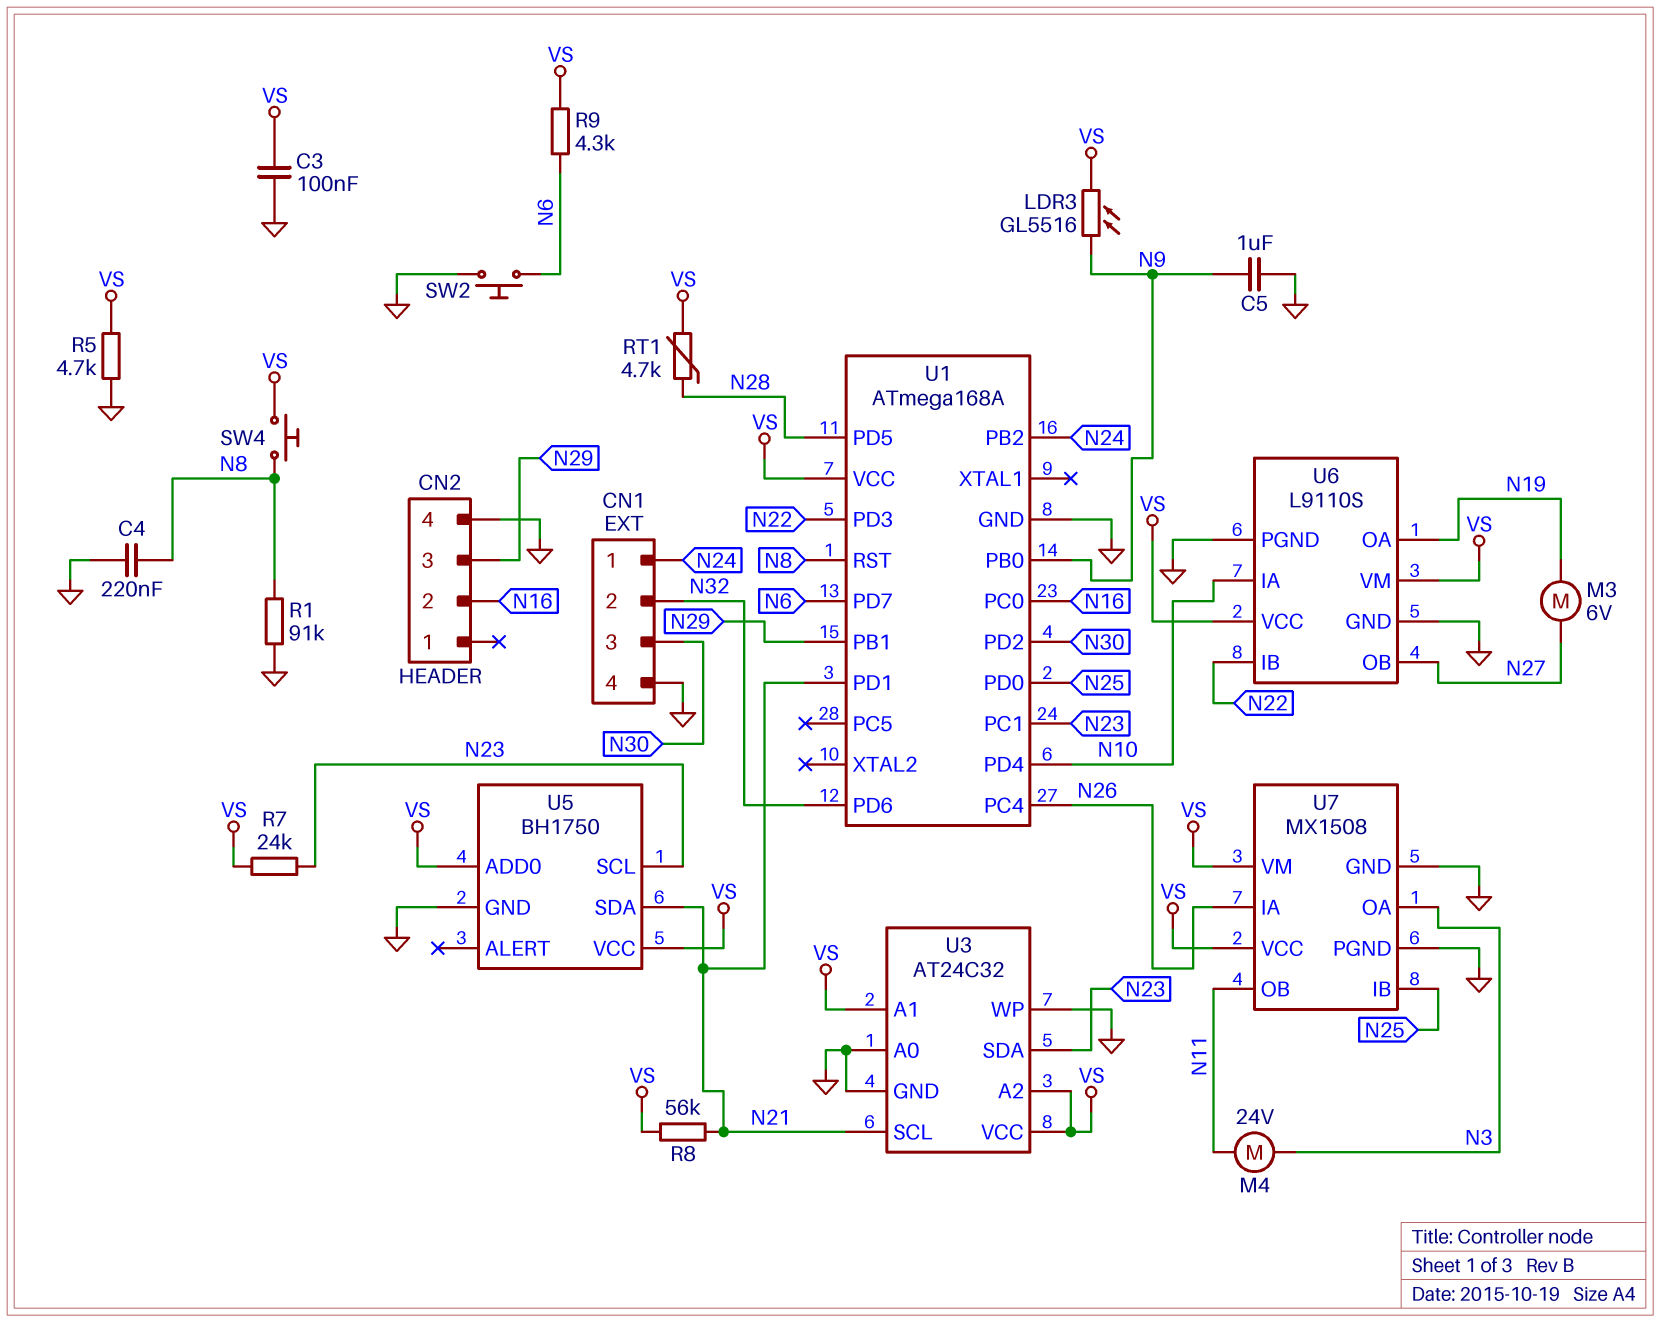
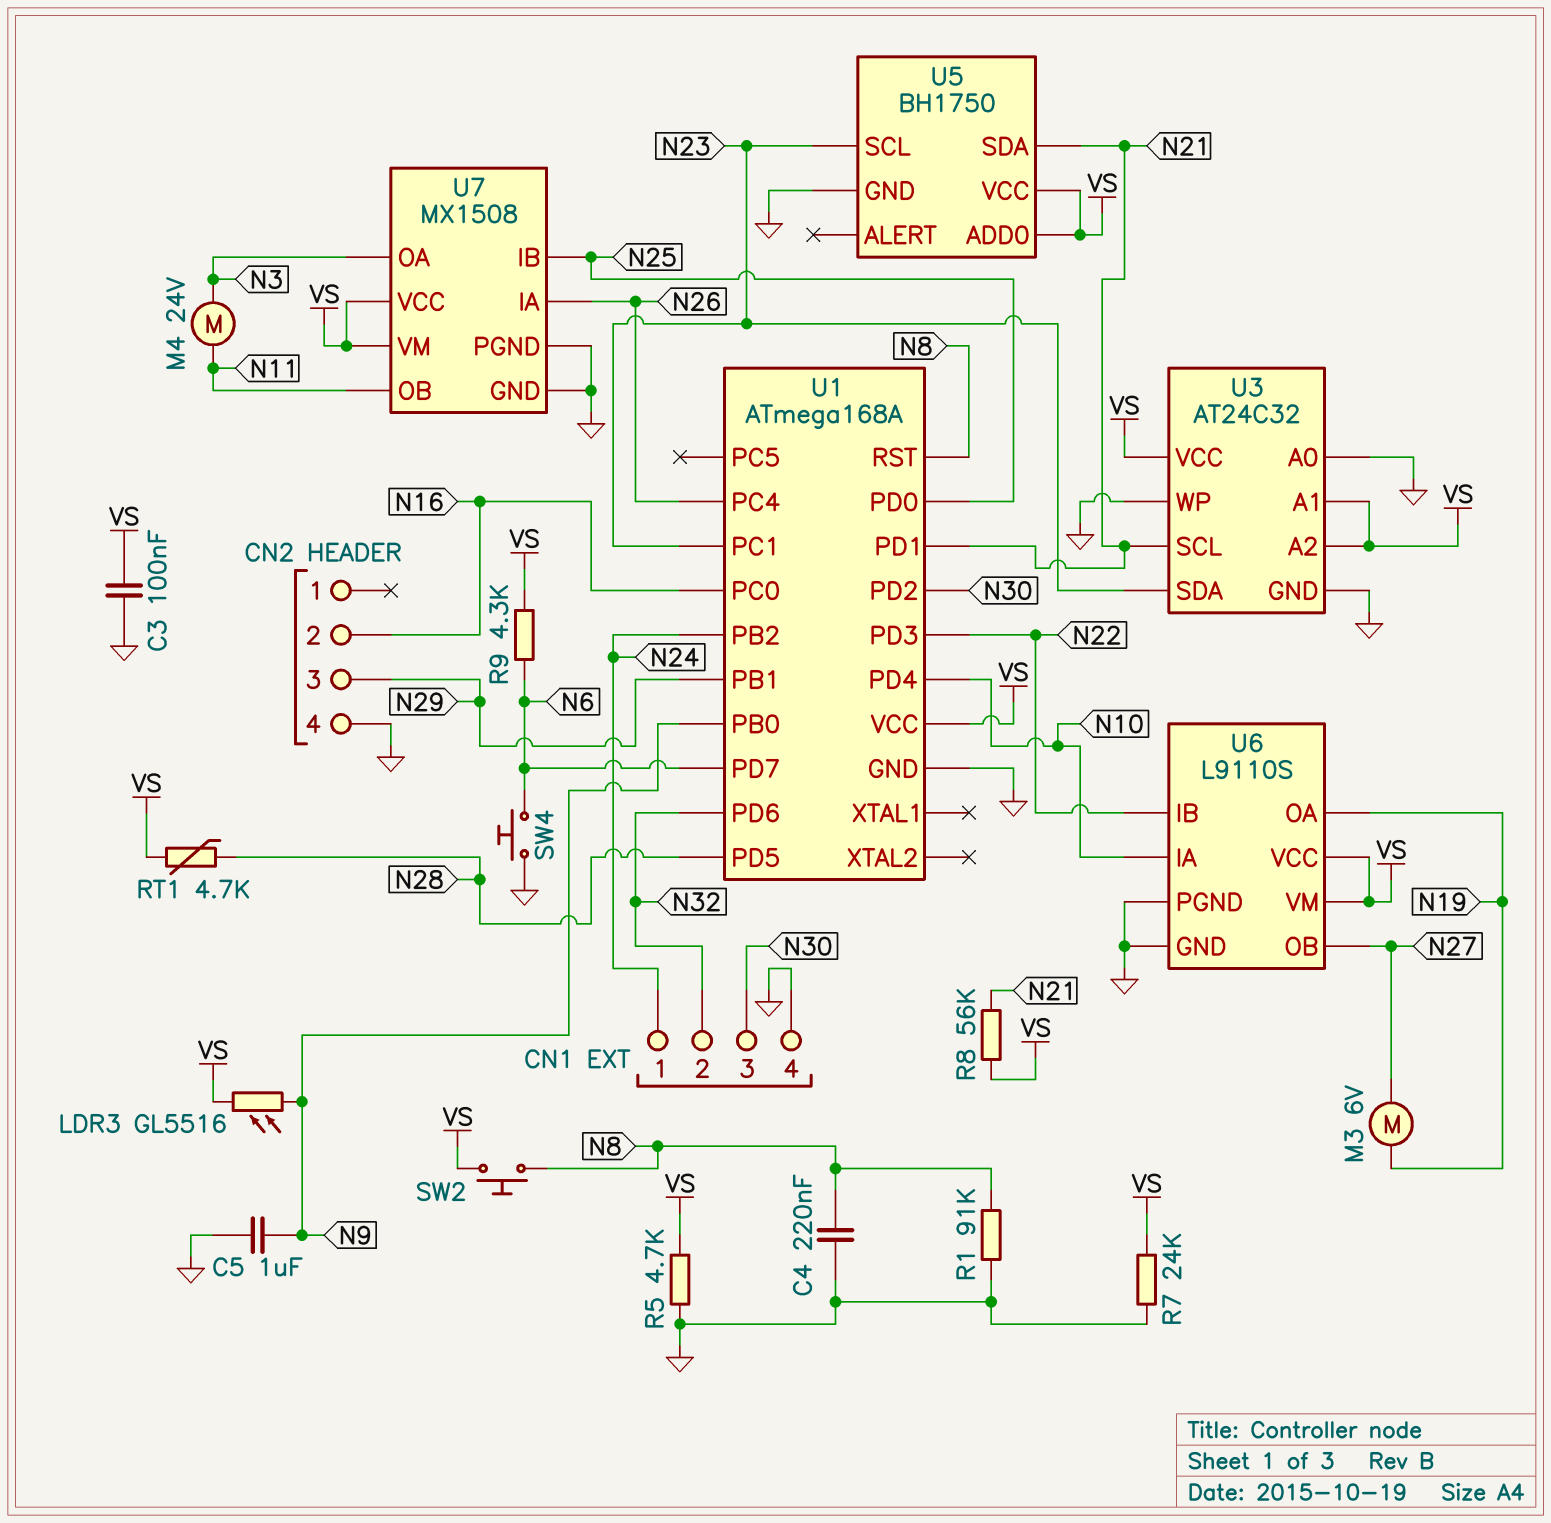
R7: 24k (N23, VS) -> 24k (GND, VS)
SW2: button (GND, N6) -> button (N8, VS)
SW4: button (N8, VS) -> button (GND, N6)

